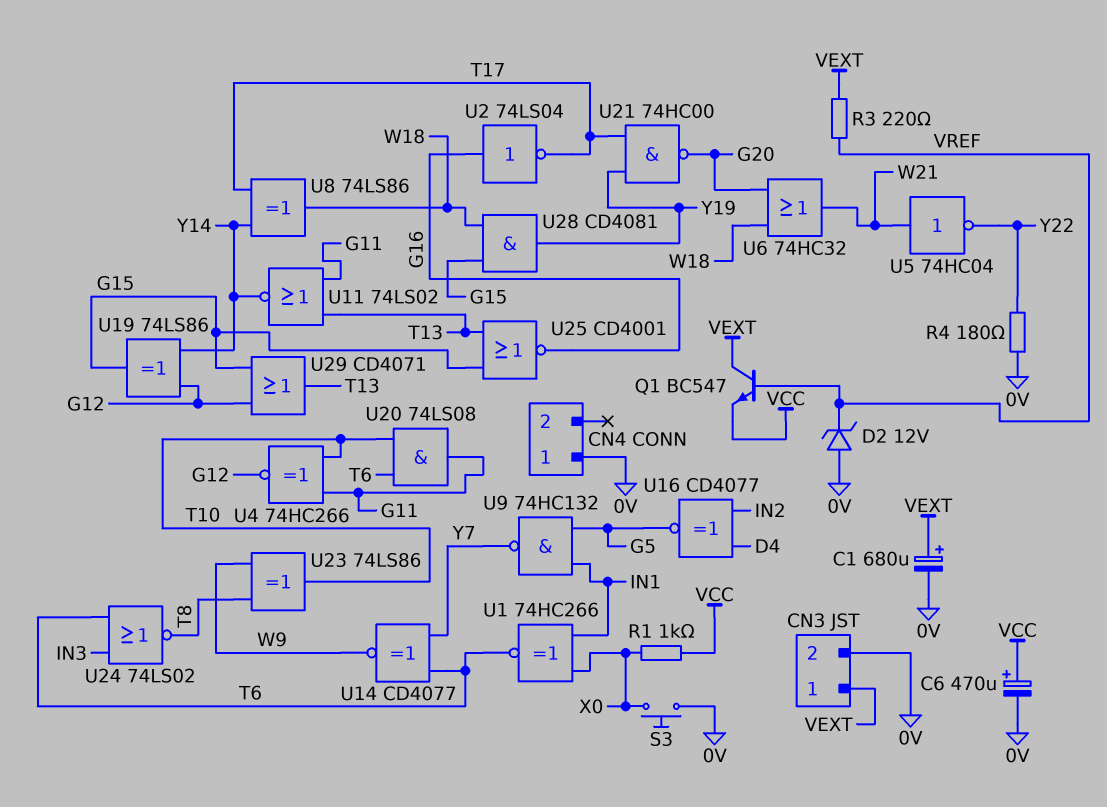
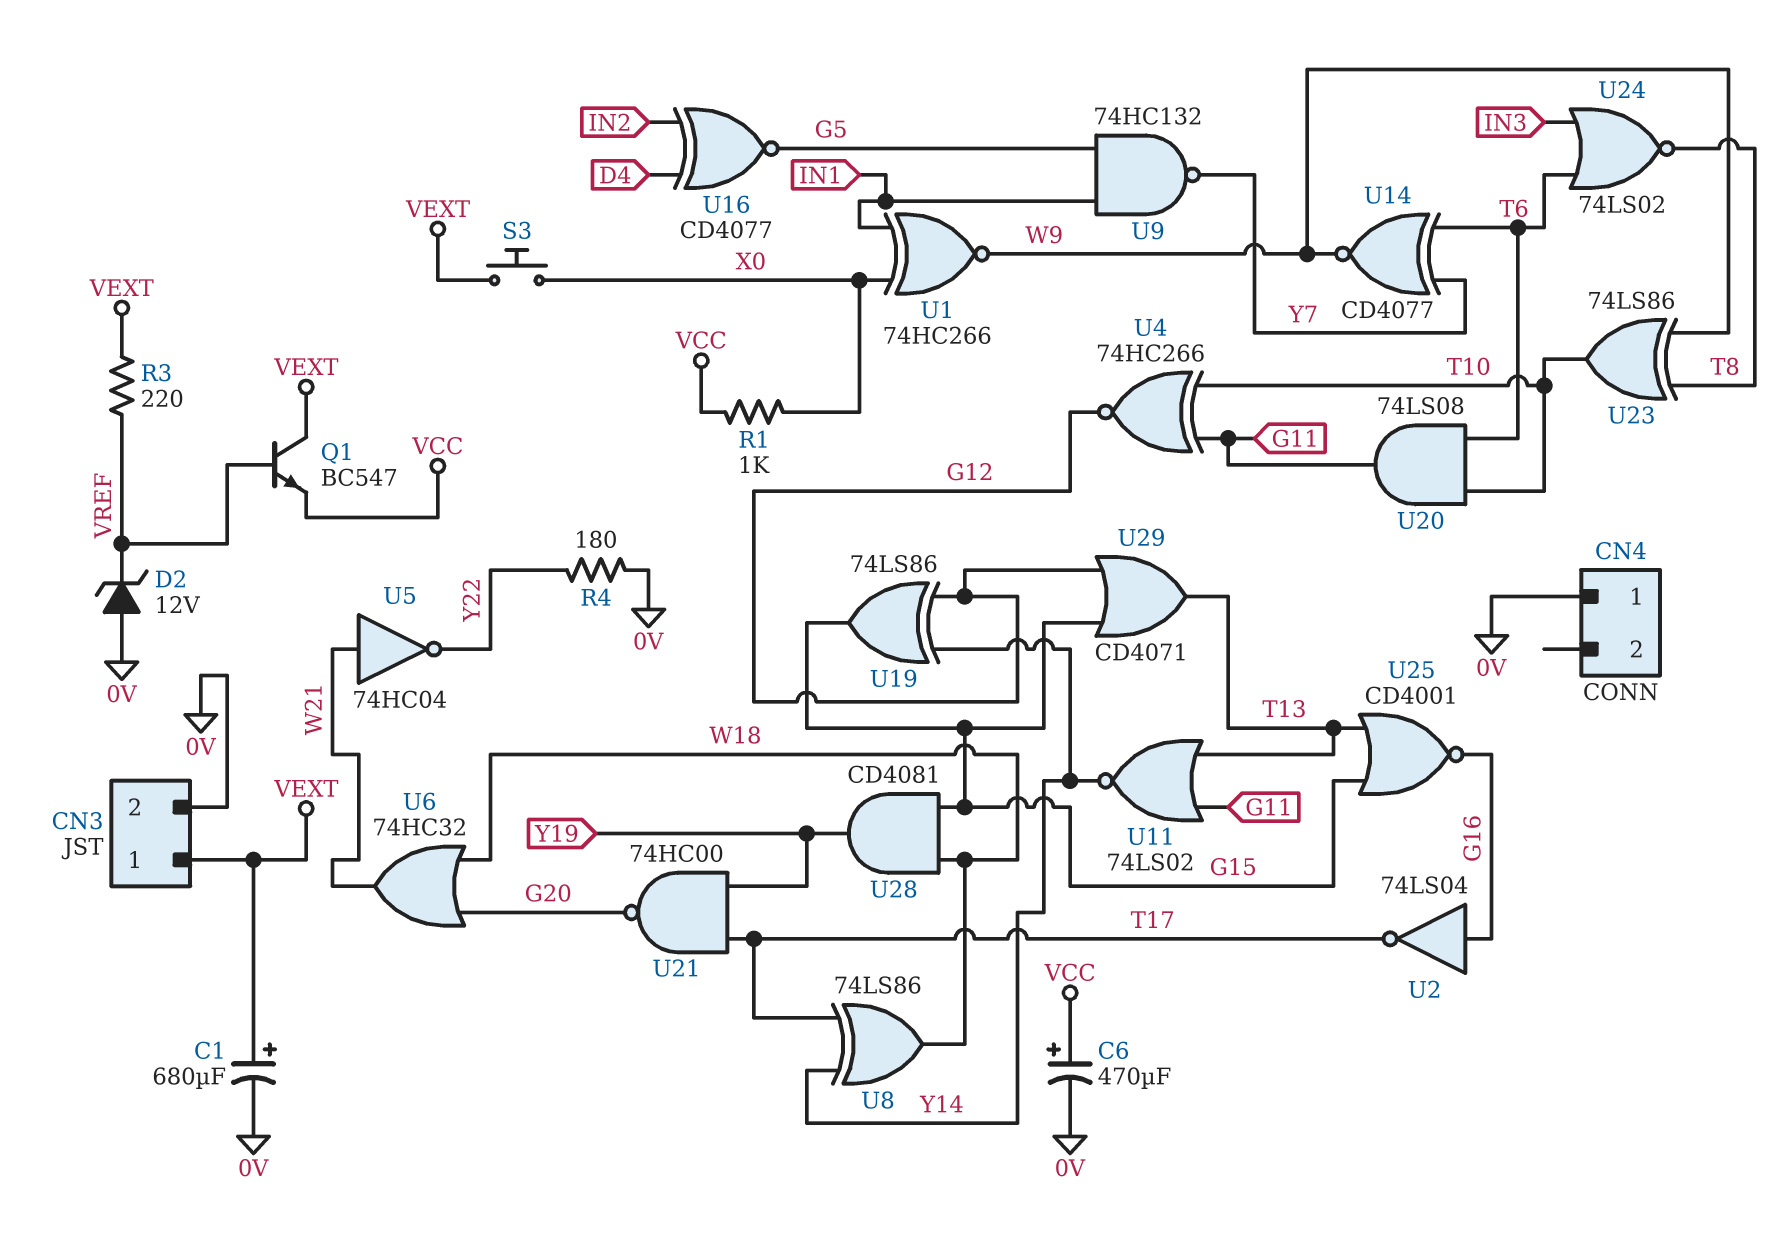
S3: button (0V, X0) -> button (VEXT, X0)
U1: XNOR 74HC266 (in IN1, in X0, out T6) -> XNOR 74HC266 (in IN1, in X0, out W9)

